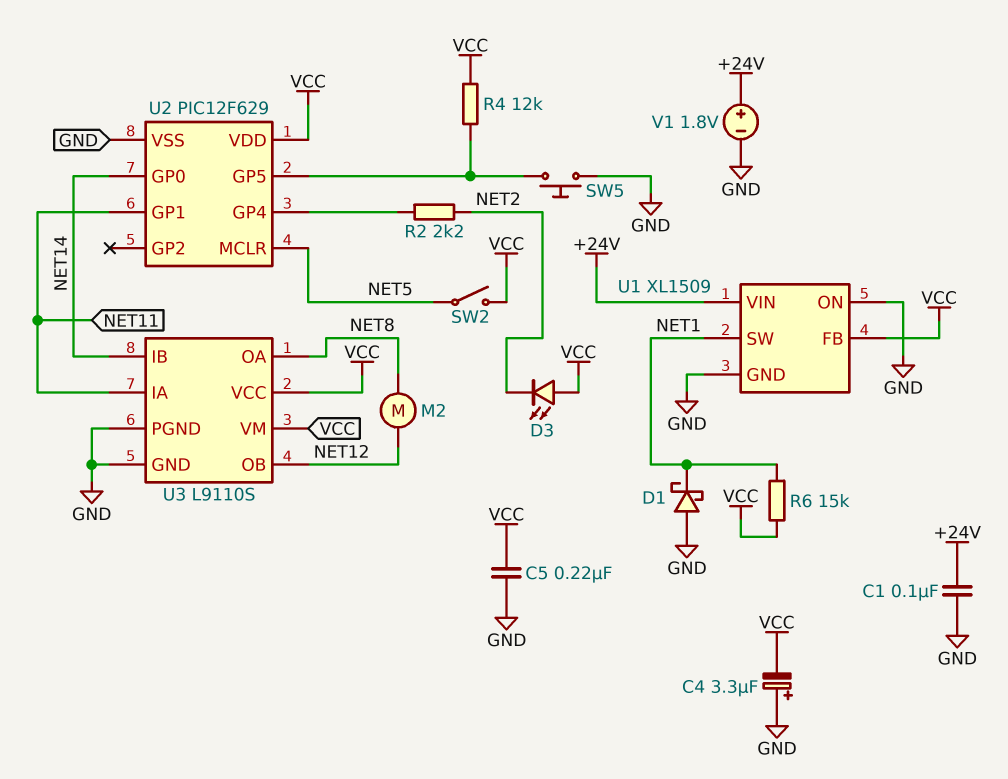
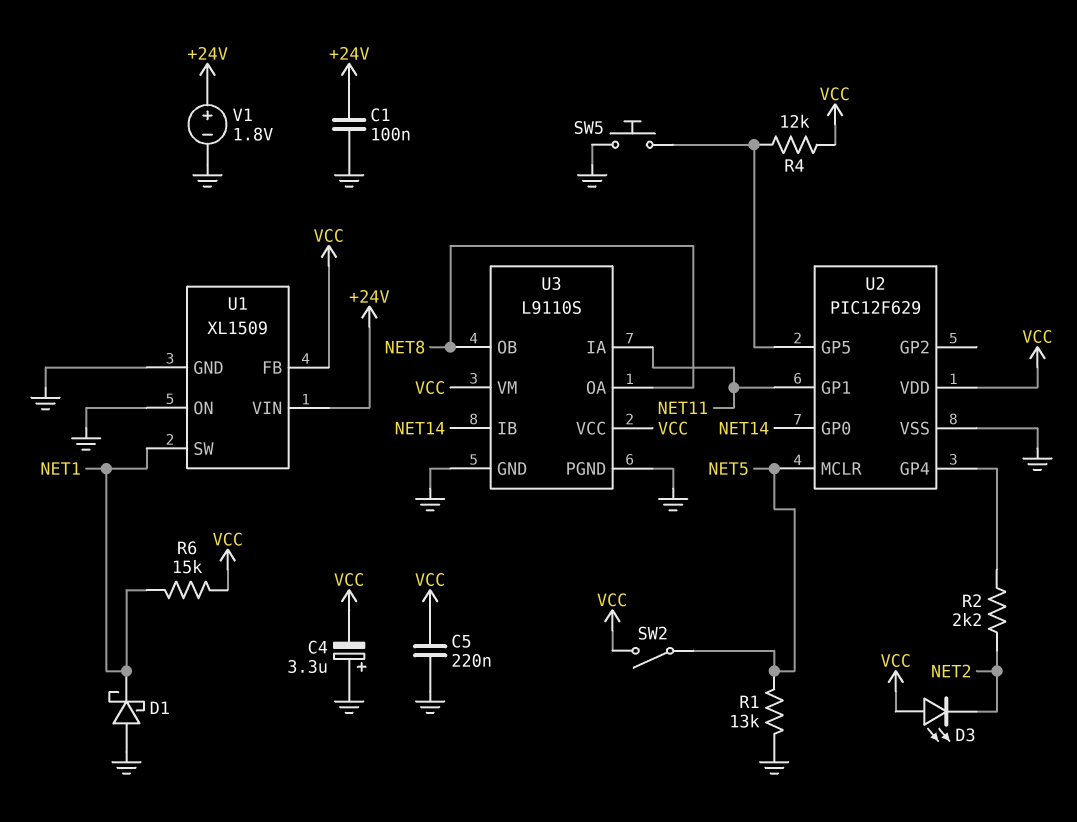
M2: motor (NET8, NET12) -> none
R1: none -> 13k (GND, NET5)
U3 pin OB: NET12 -> NET8

